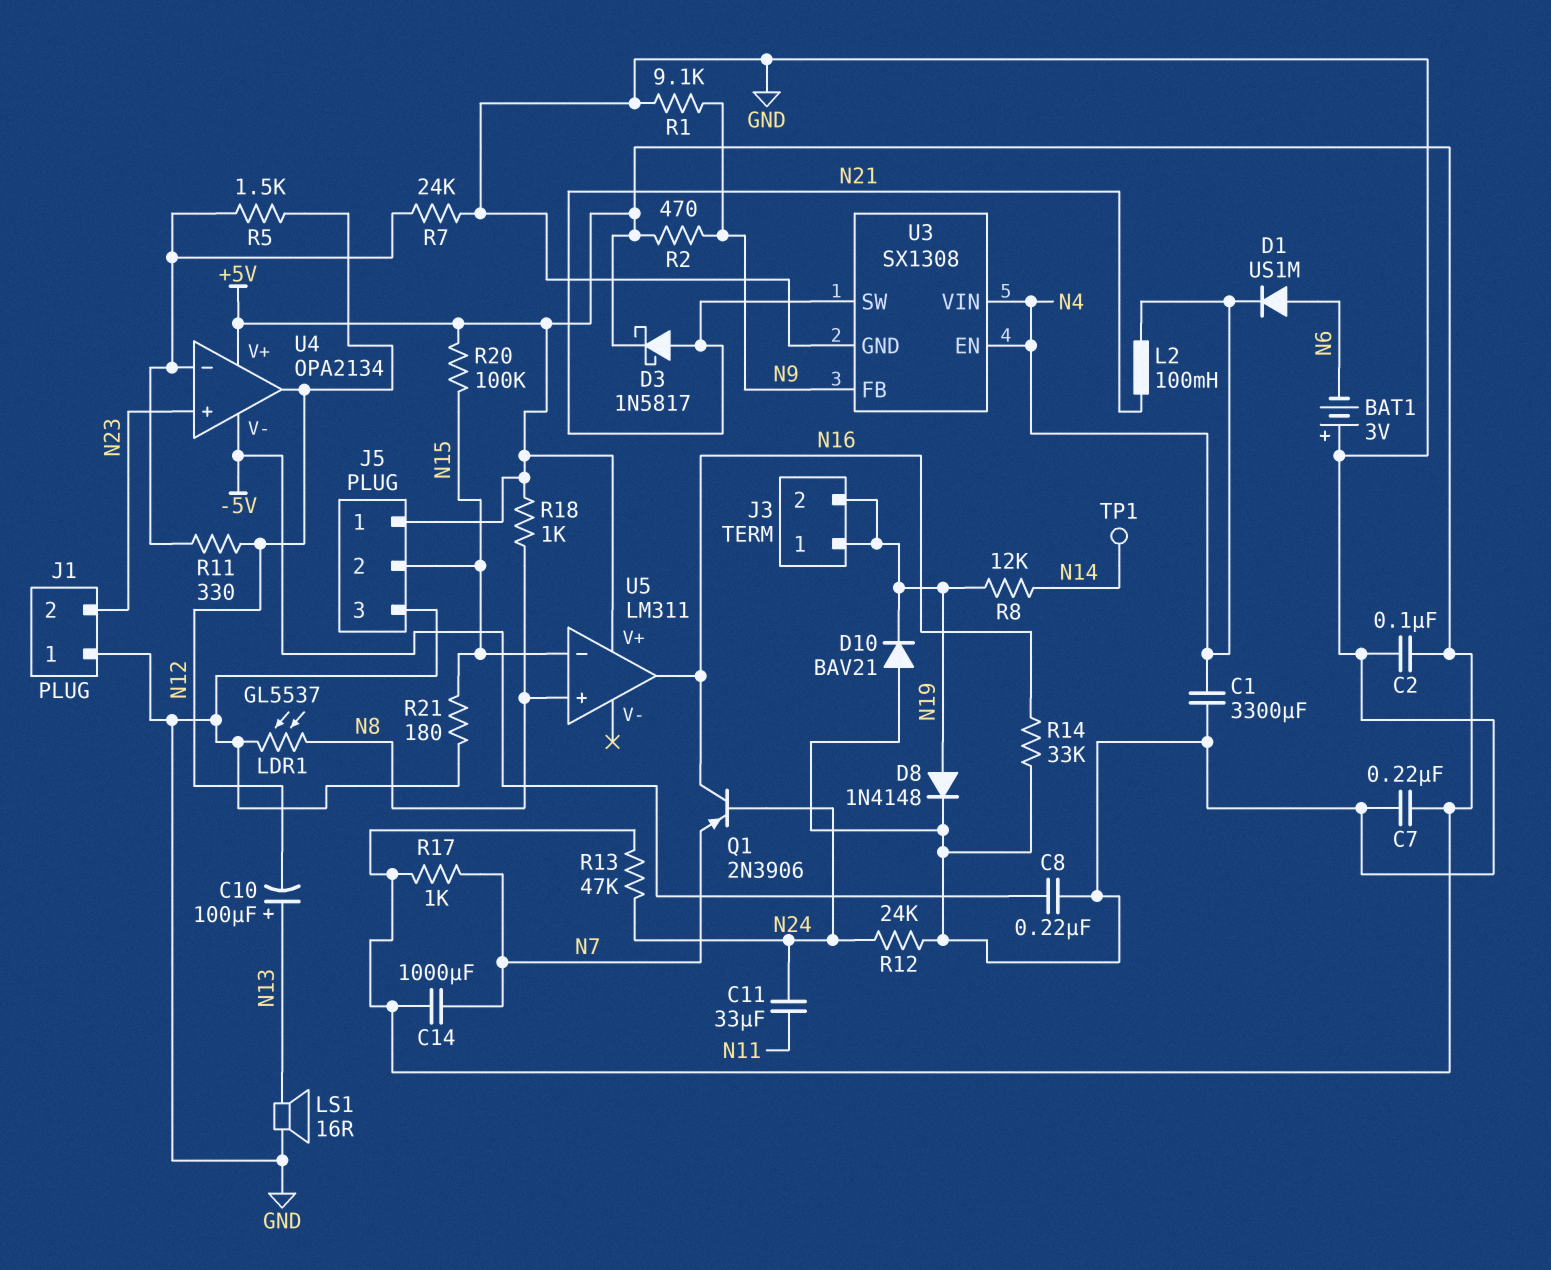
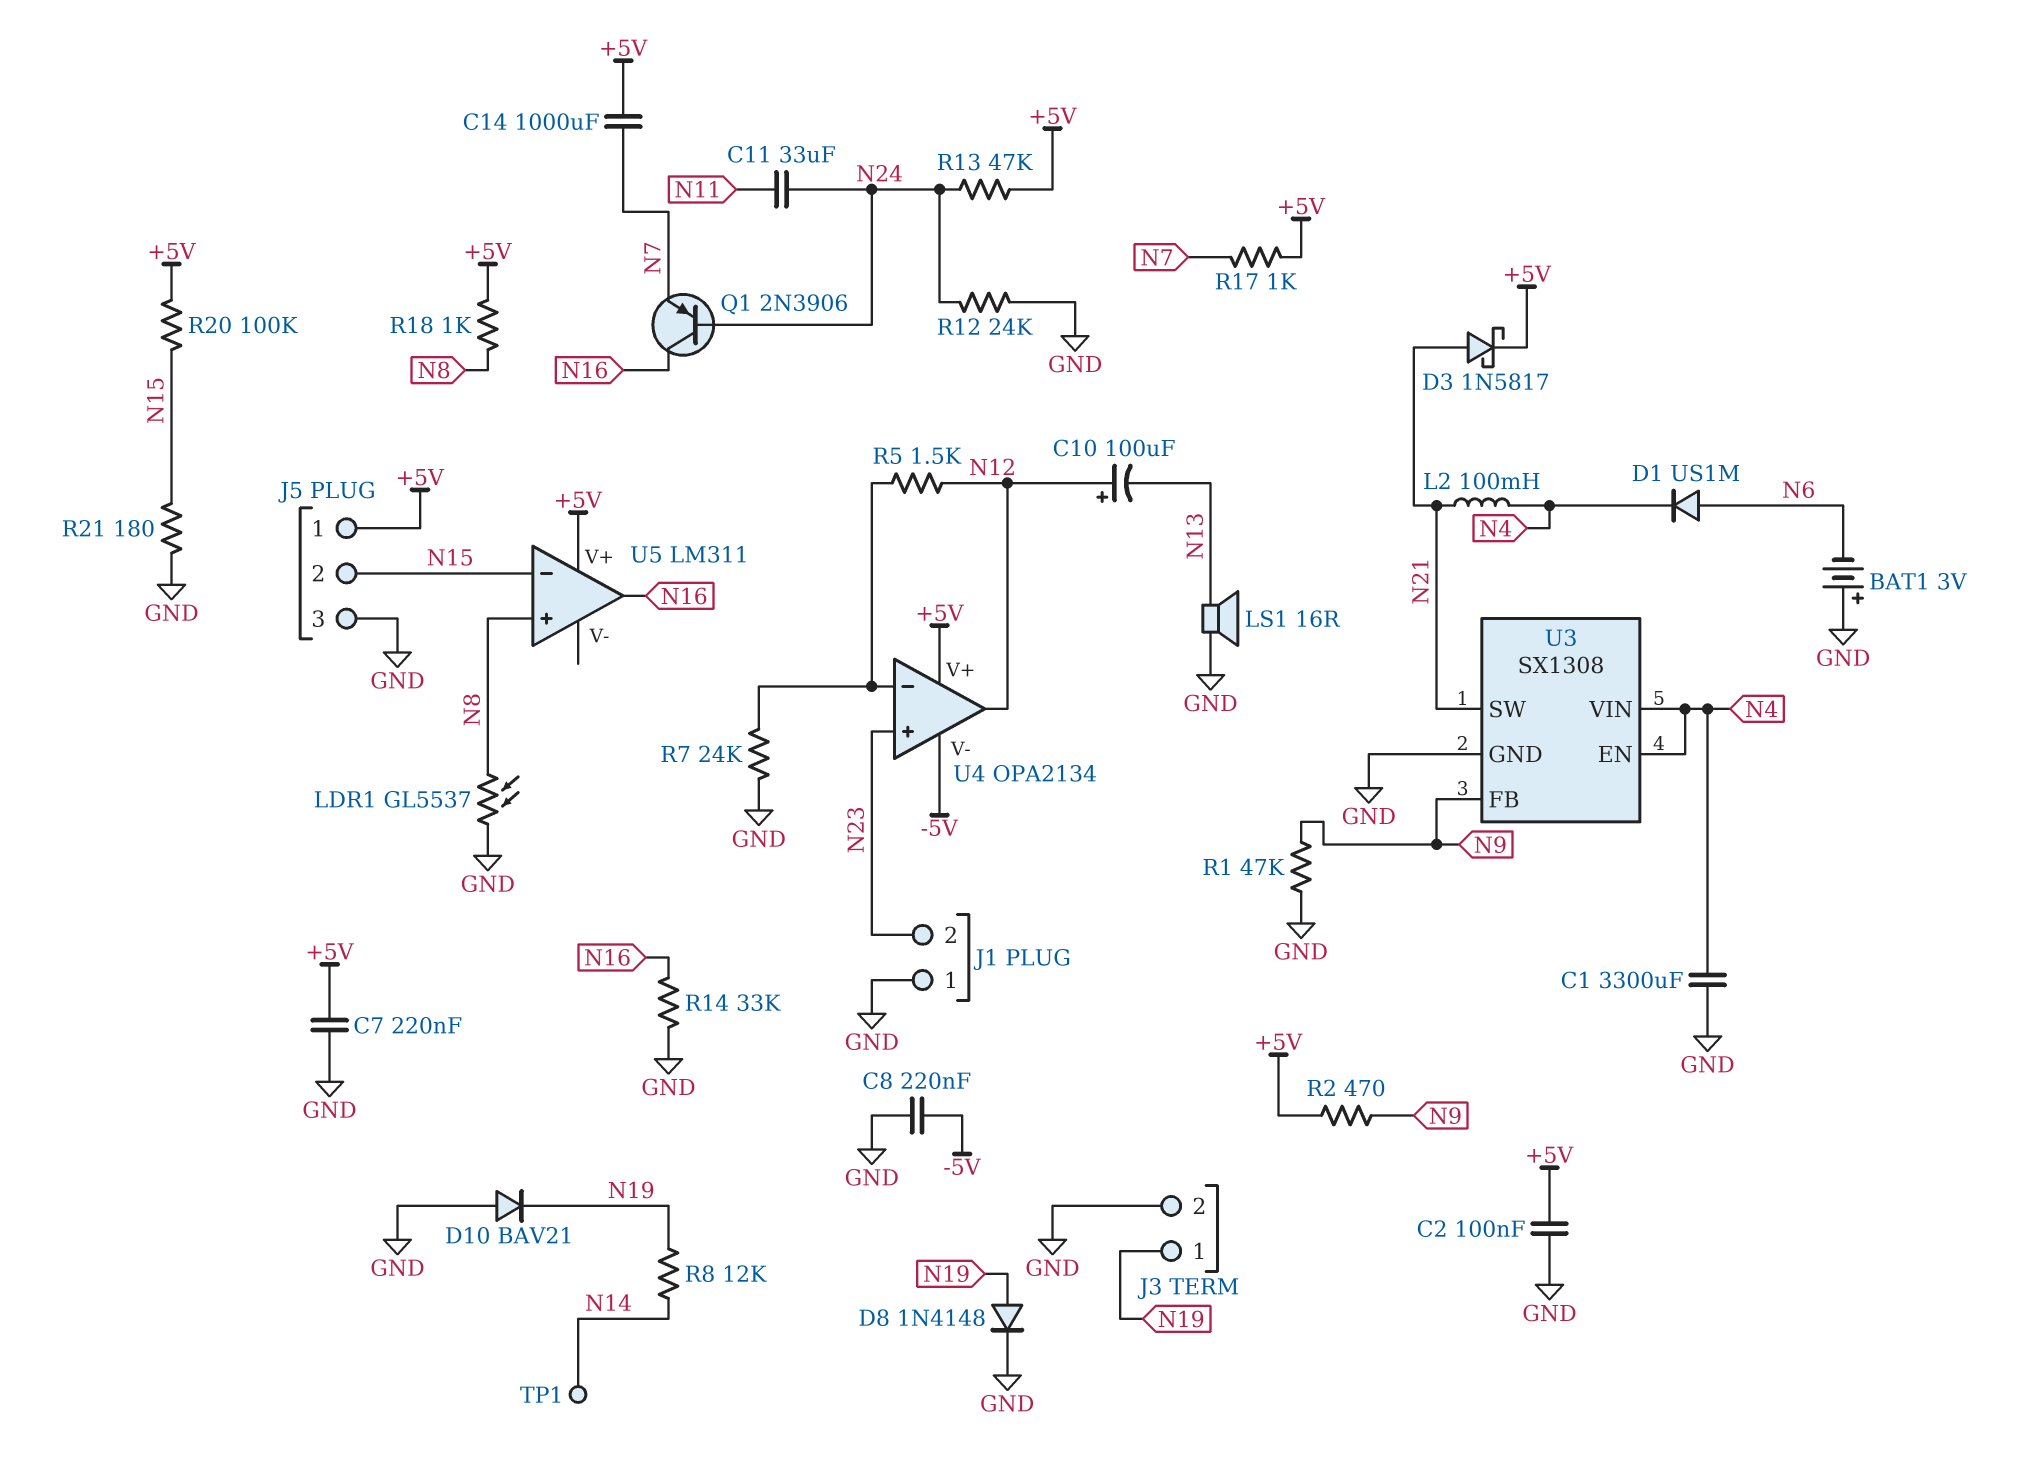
C10: 100uF (plus N13, minus N12) -> 100uF (plus N12, minus N13)
J3 pin 2: N19 -> GND
R1: 9.1k (GND, N9) -> 47k (GND, N9)
R11: 330 (N12, U4/in-) -> none

